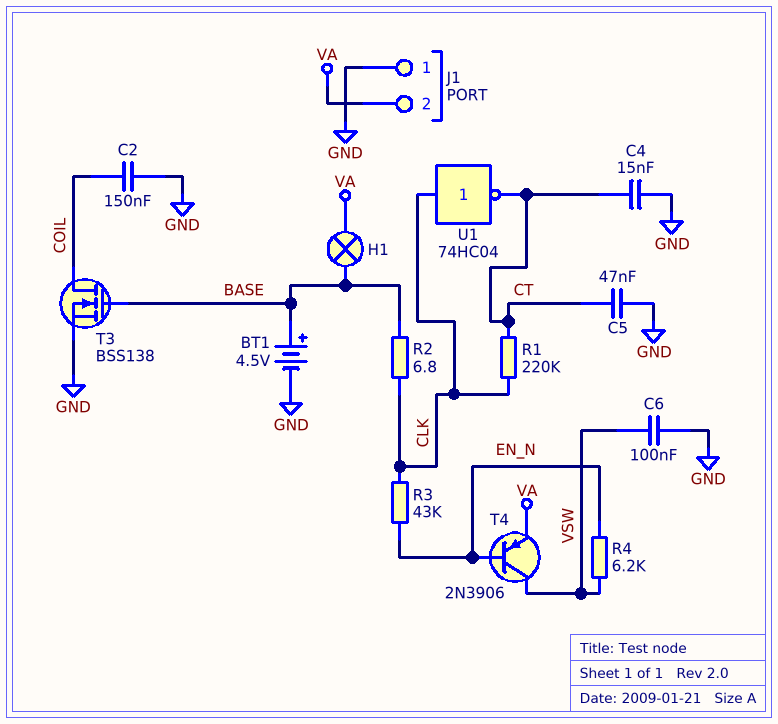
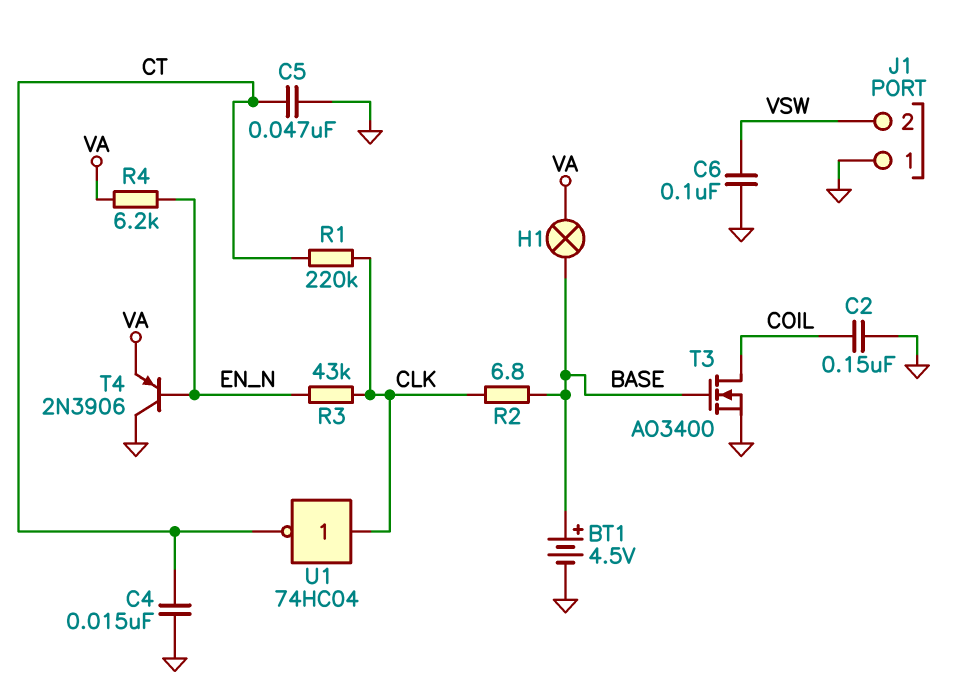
J1 pin 2: VA -> VSW
R4: 6.2k (EN_N, VSW) -> 6.2k (EN_N, VA)
T3: NMOS BSS138 (G BASE, D COIL, S GND) -> NMOS AO3400 (G BASE, D COIL, S GND)
T4: PNP 2N3906 (B EN_N, C VSW, E VA) -> PNP 2N3906 (B EN_N, C GND, E VA)

